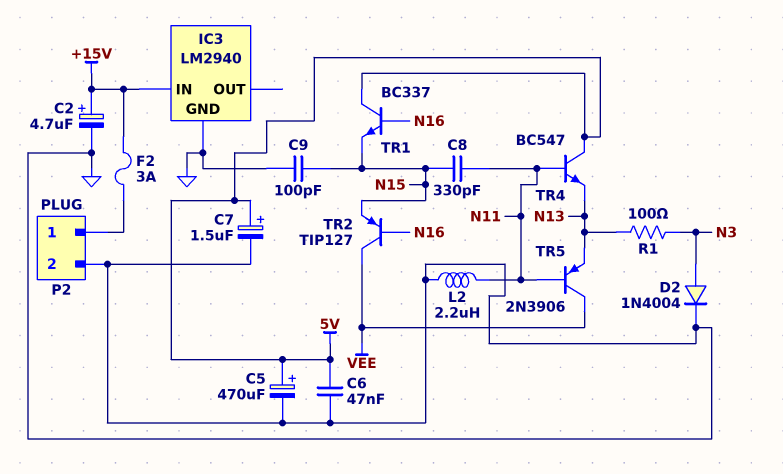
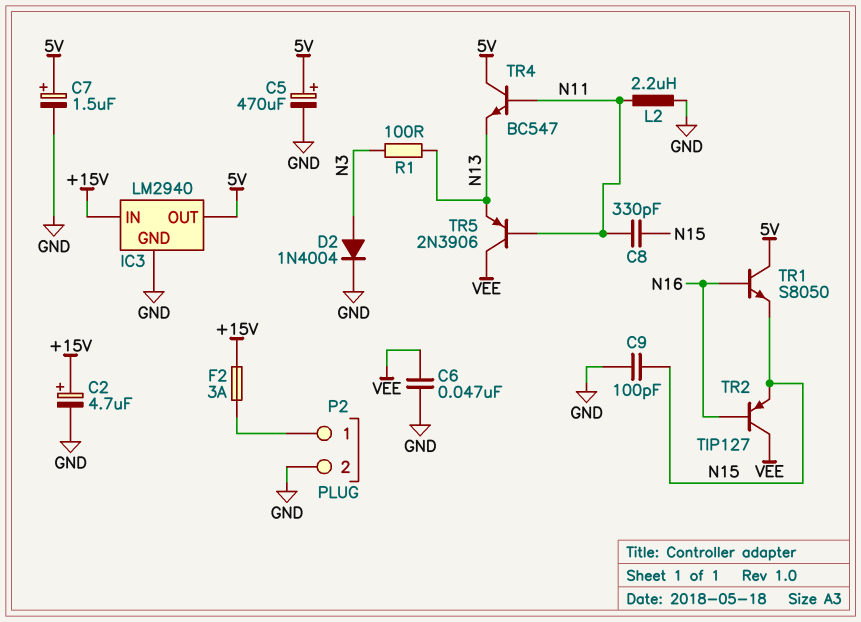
C6: 47nF (5V, GND) -> 47nF (GND, VEE)
IC3 pin OUT: none -> 5V
TR1: NPN BC337 (B N16, C 5V, E N15) -> NPN S8050 (B N16, C 5V, E N15)

